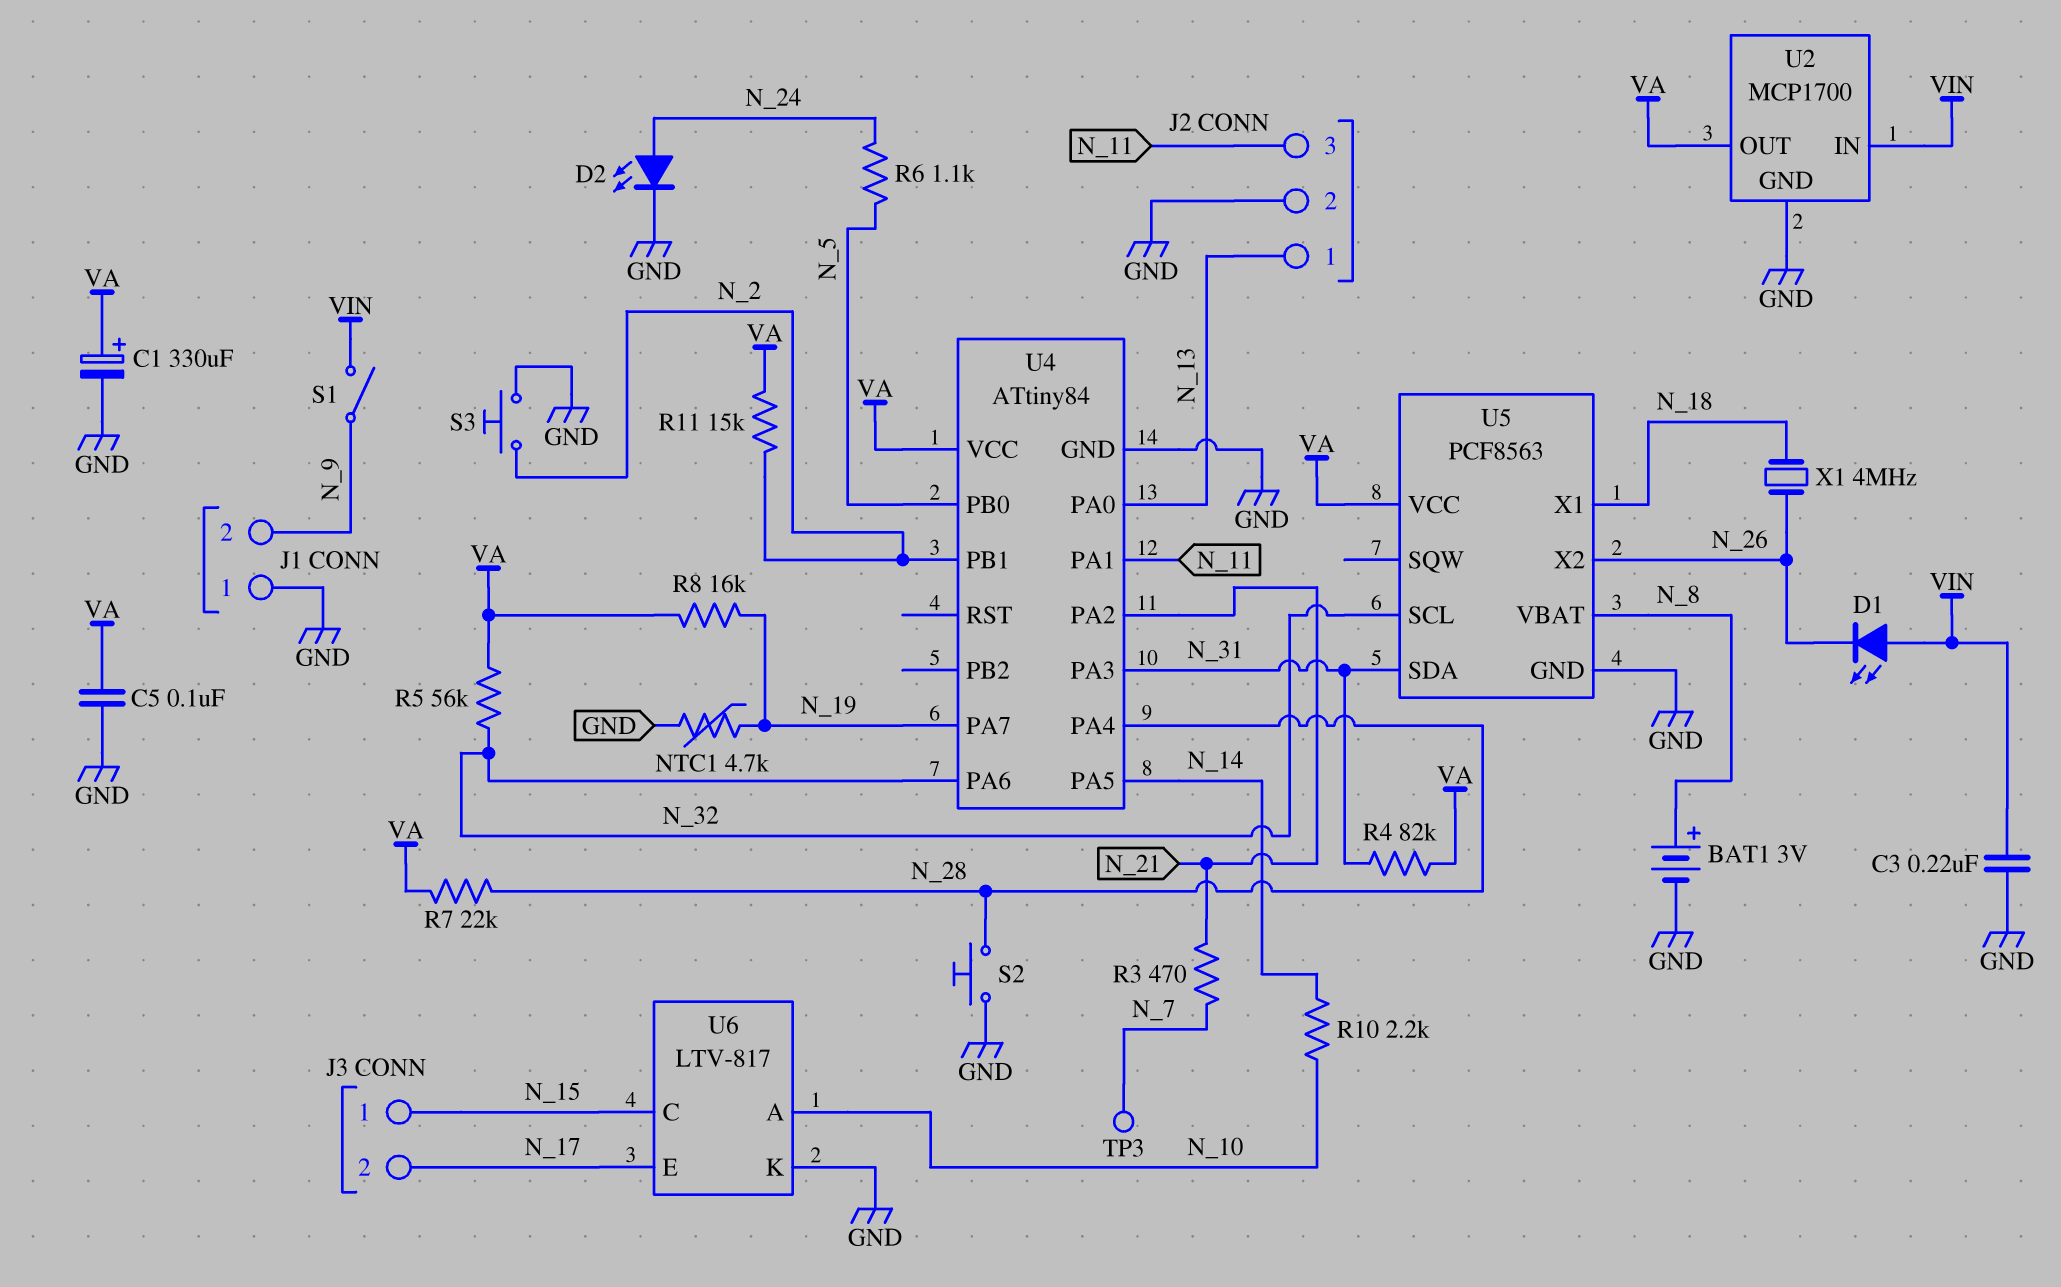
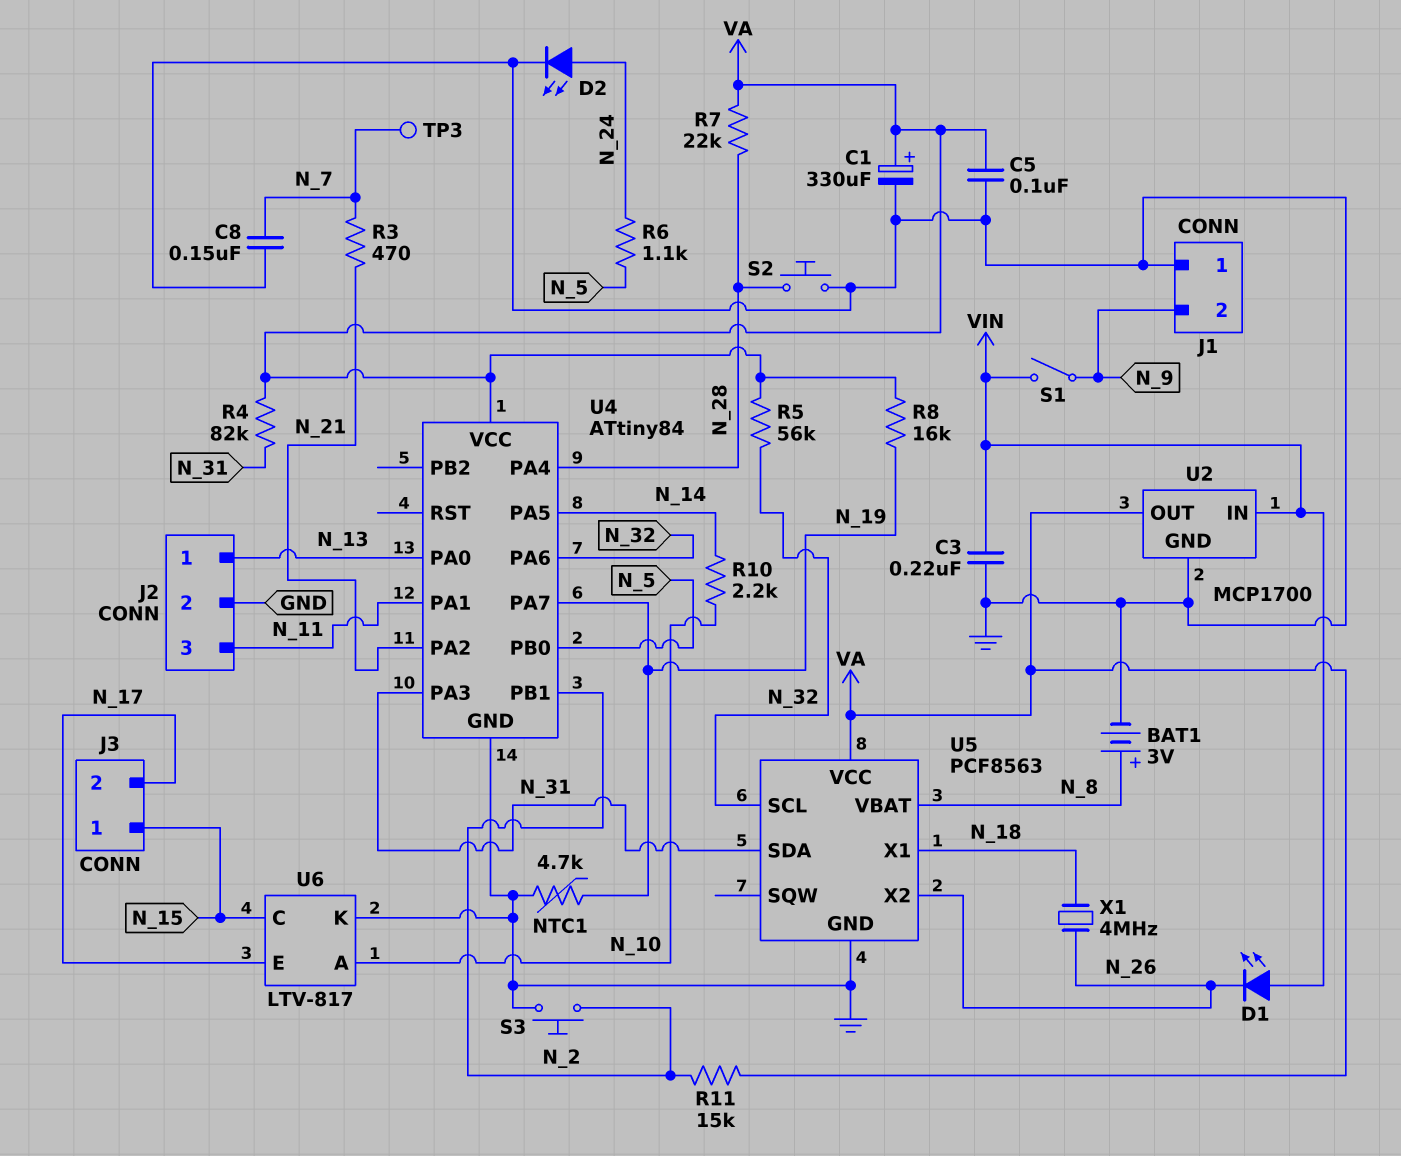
C8: none -> 150nF (GND, N_7)

